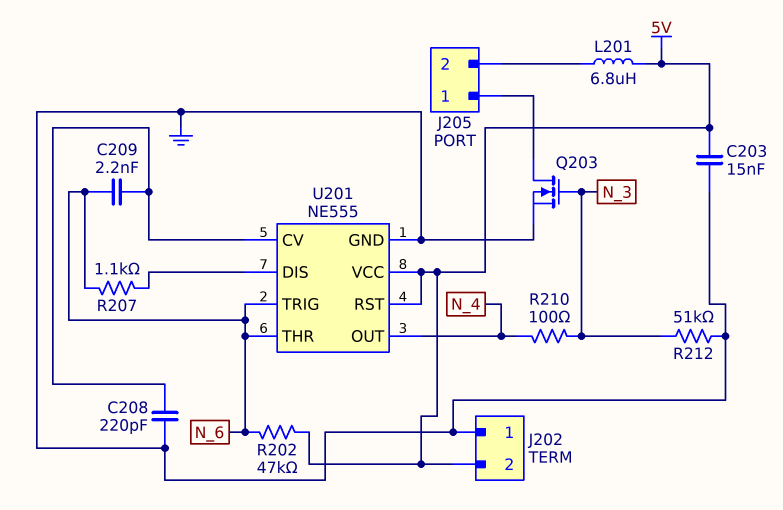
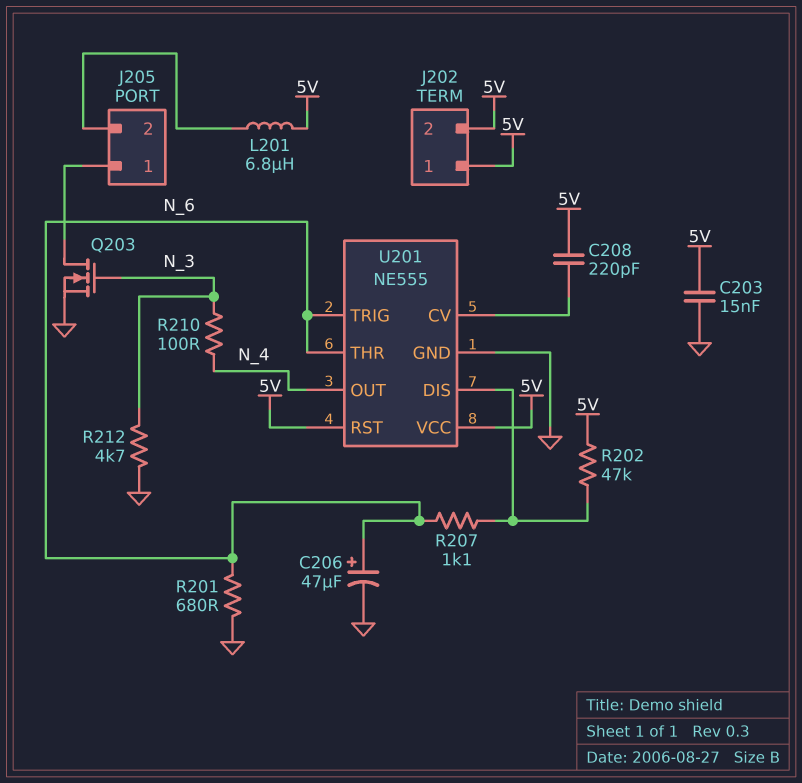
C206: none -> 47uF (plus N_6, minus GND)
C208: 220pF (GND, U201/CV) -> 220pF (5V, U201/CV)
C209: 2.2nF (N_6, U201/CV) -> none
J202 pin 1: GND -> 5V
R201: none -> 680 (GND, N_6)
R202: 47k (5V, N_6) -> 47k (5V, U201/DIS)
R212: 51k (GND, N_3) -> 4.7k (GND, N_3)

